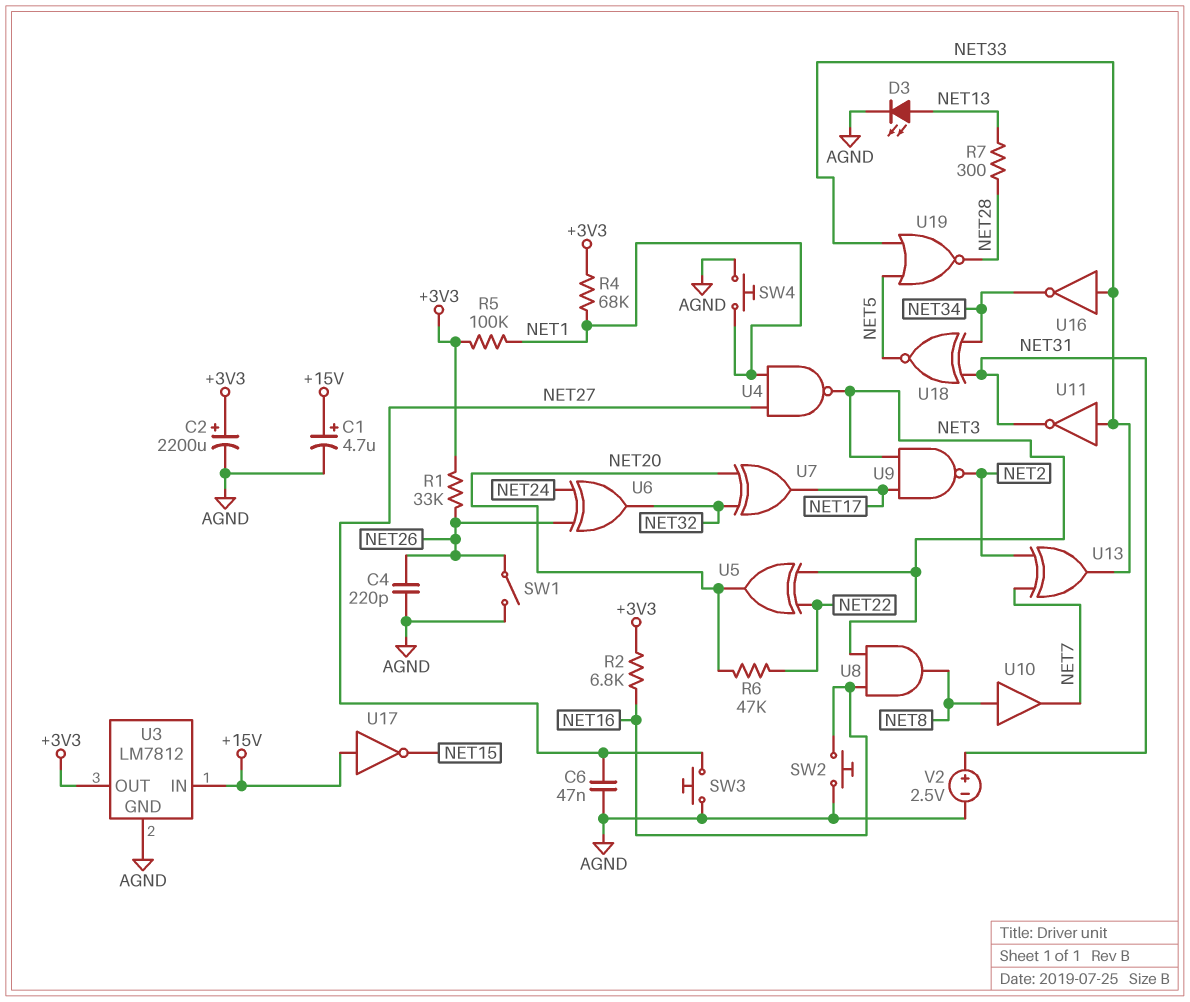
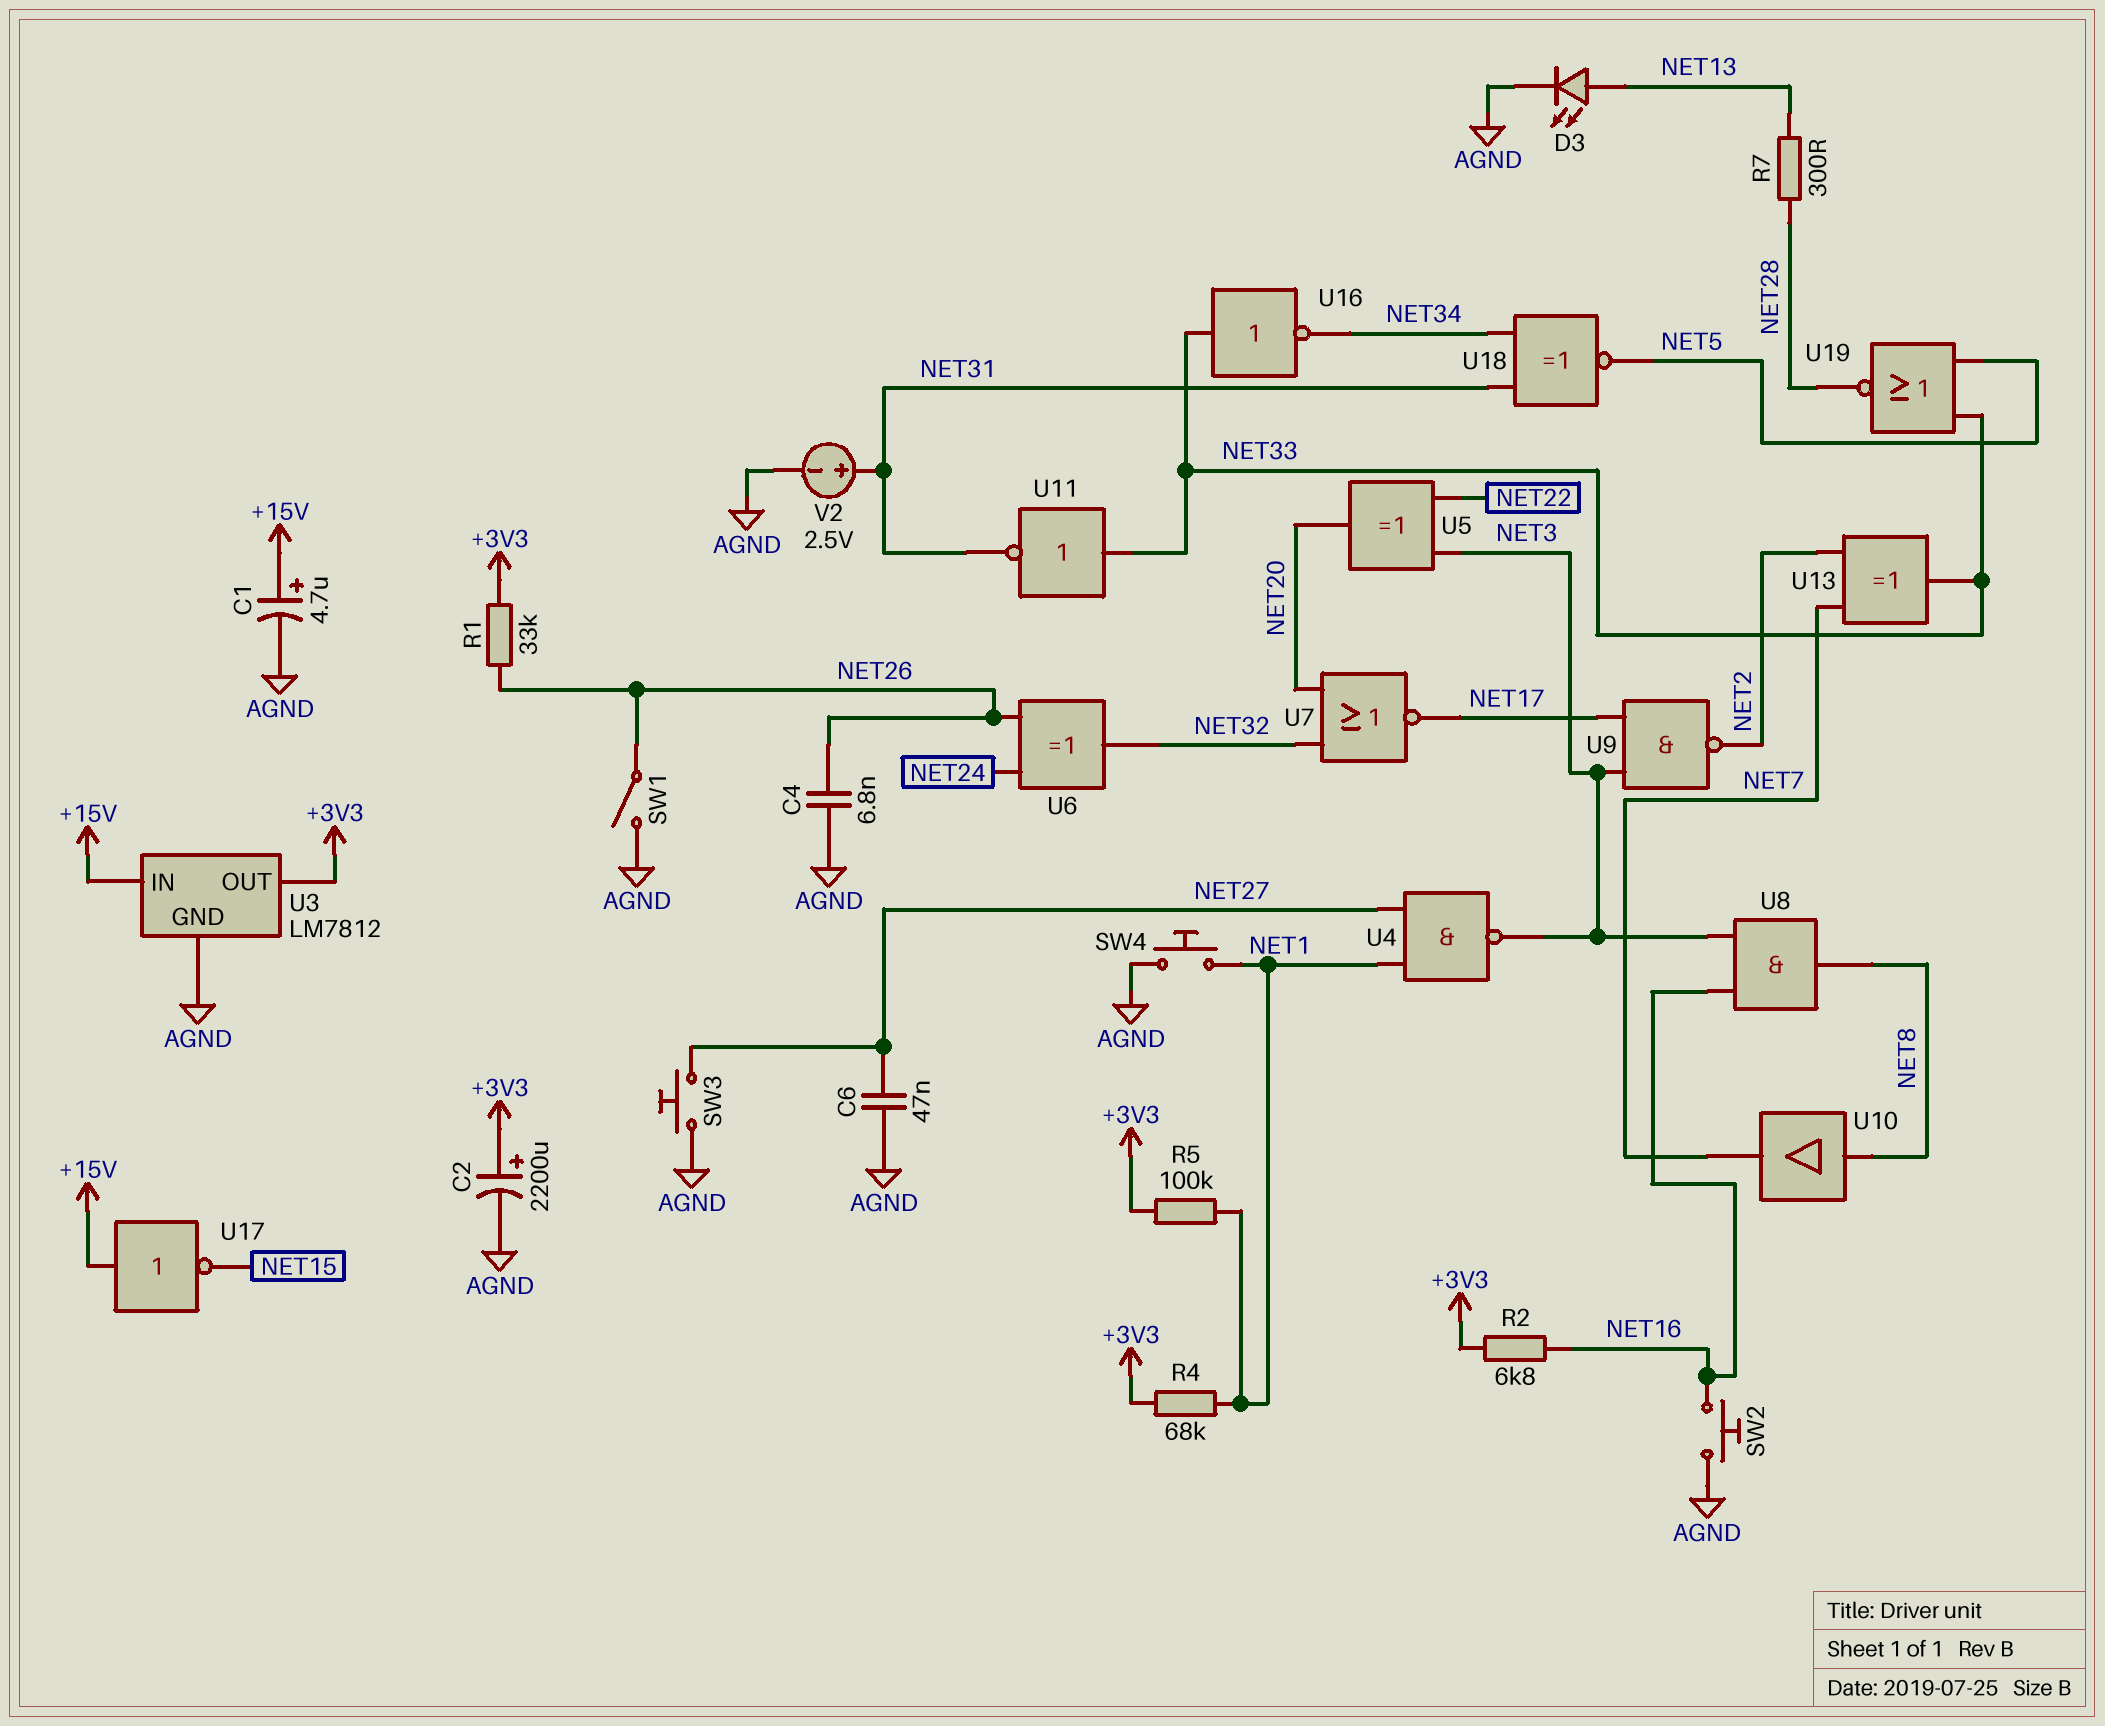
C4: 220pF (AGND, NET26) -> 6.8nF (AGND, NET26)
R6: 47k (NET20, NET22) -> none
U7: XOR (in NET20, in NET32, out NET17) -> NOR (in NET20, in NET32, out NET17)

